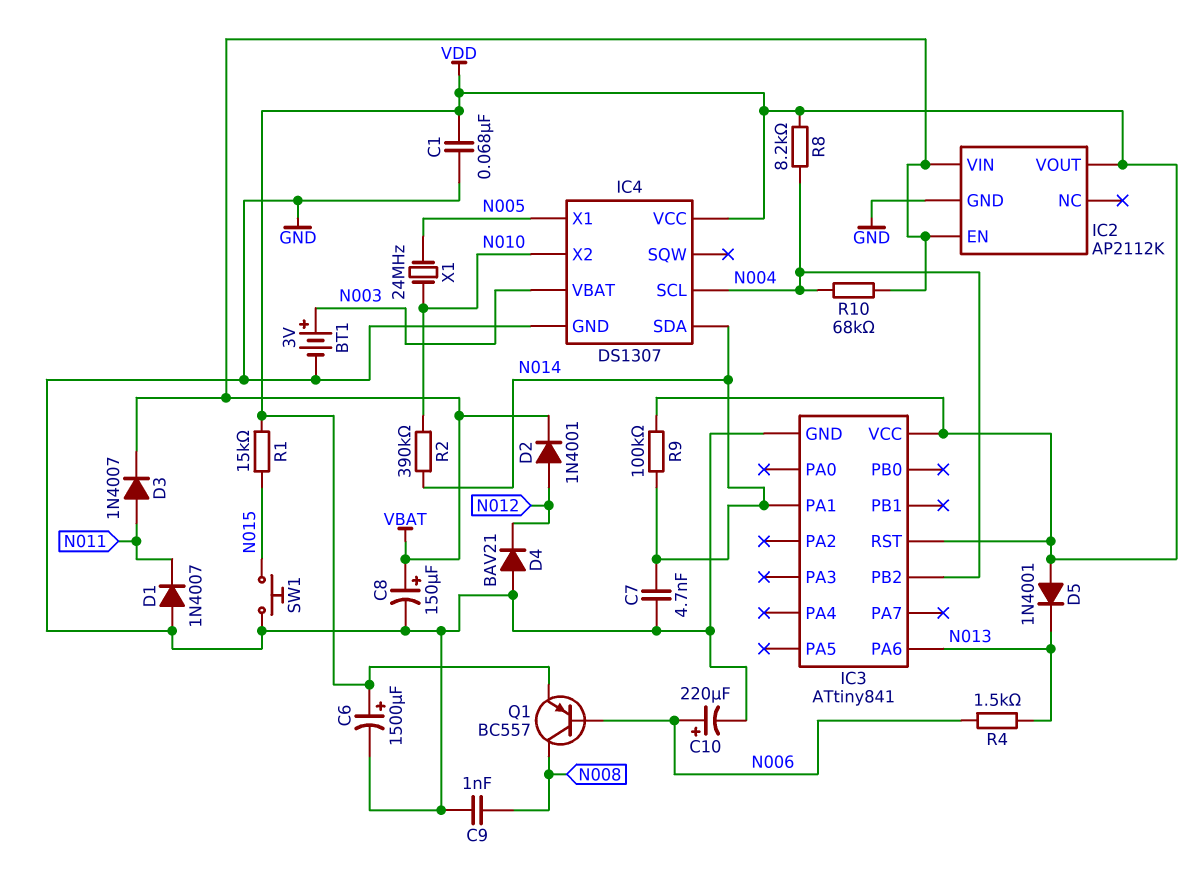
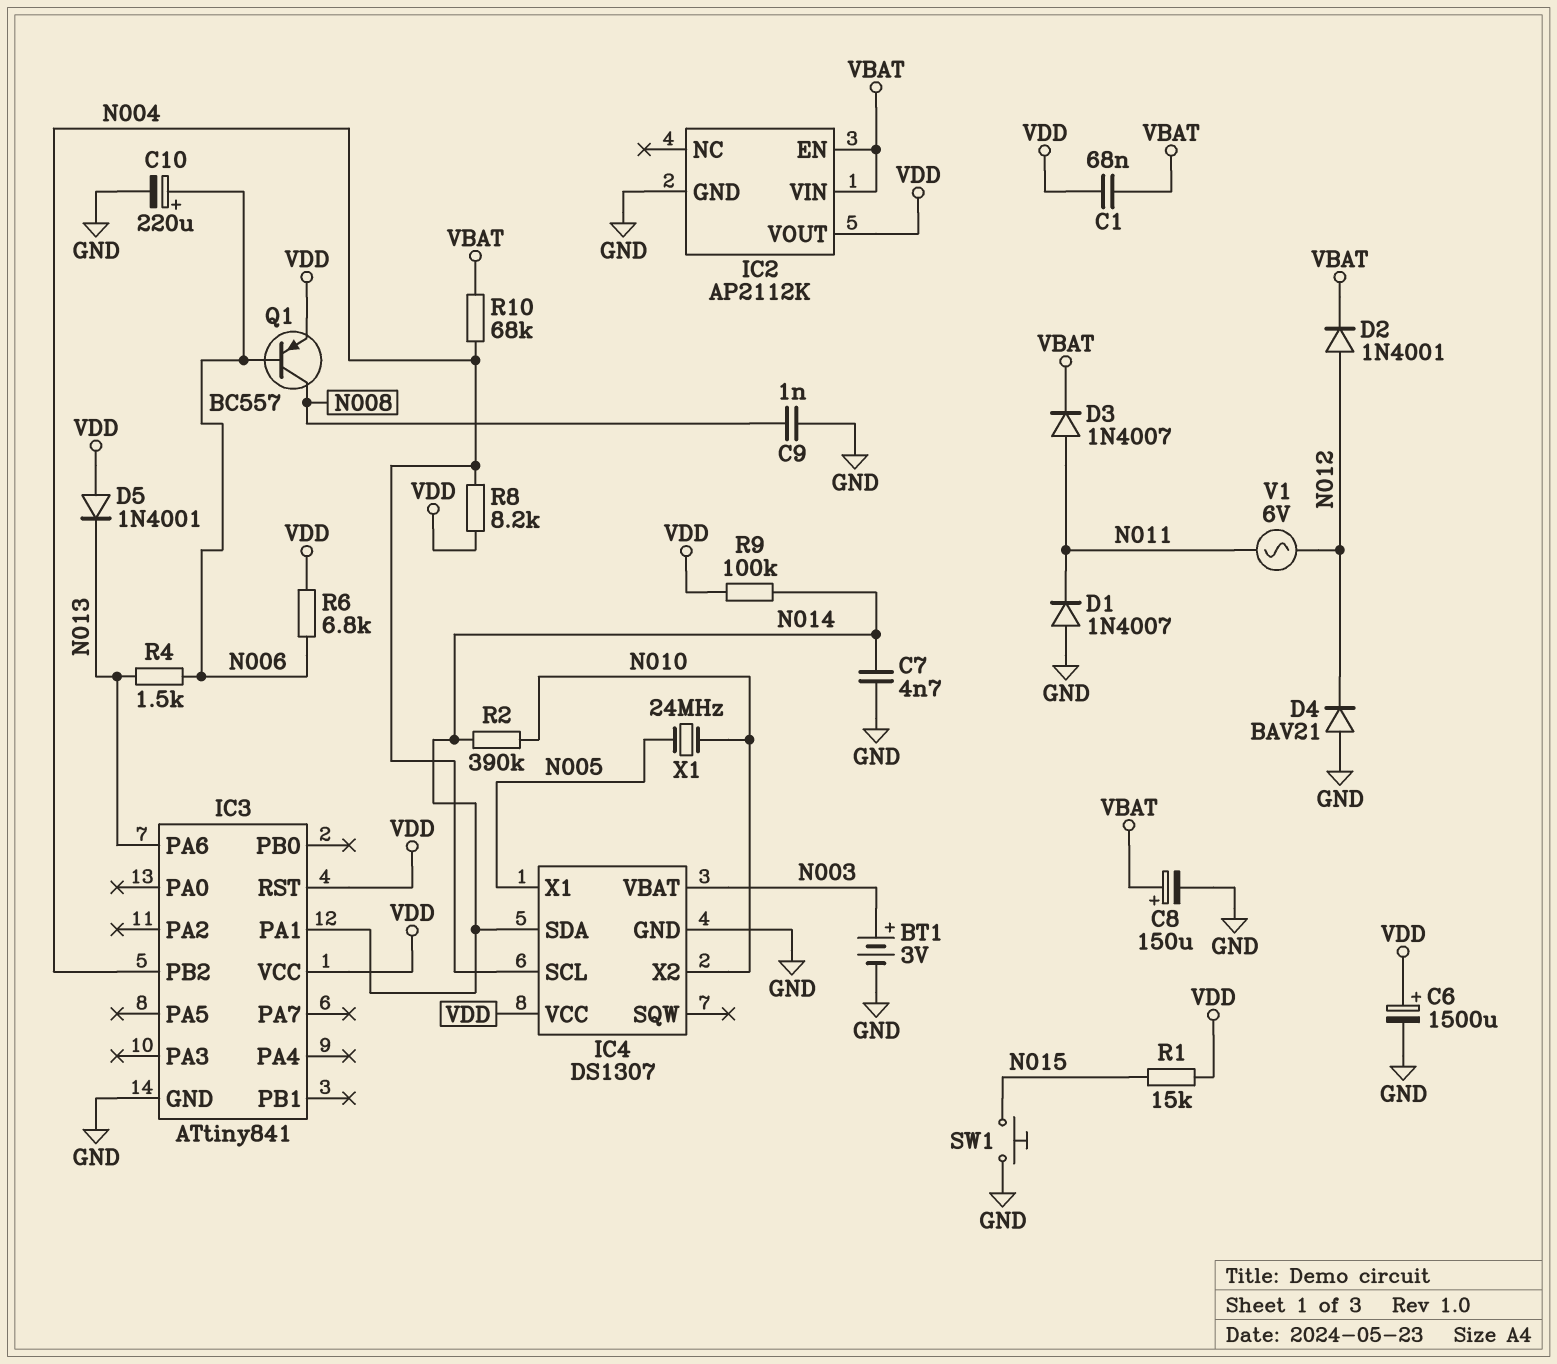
C1: 68nF (GND, VDD) -> 68nF (VBAT, VDD)
R6: none -> 6.8k (N006, VDD)
V1: none -> AC 6V (N011, N012)

